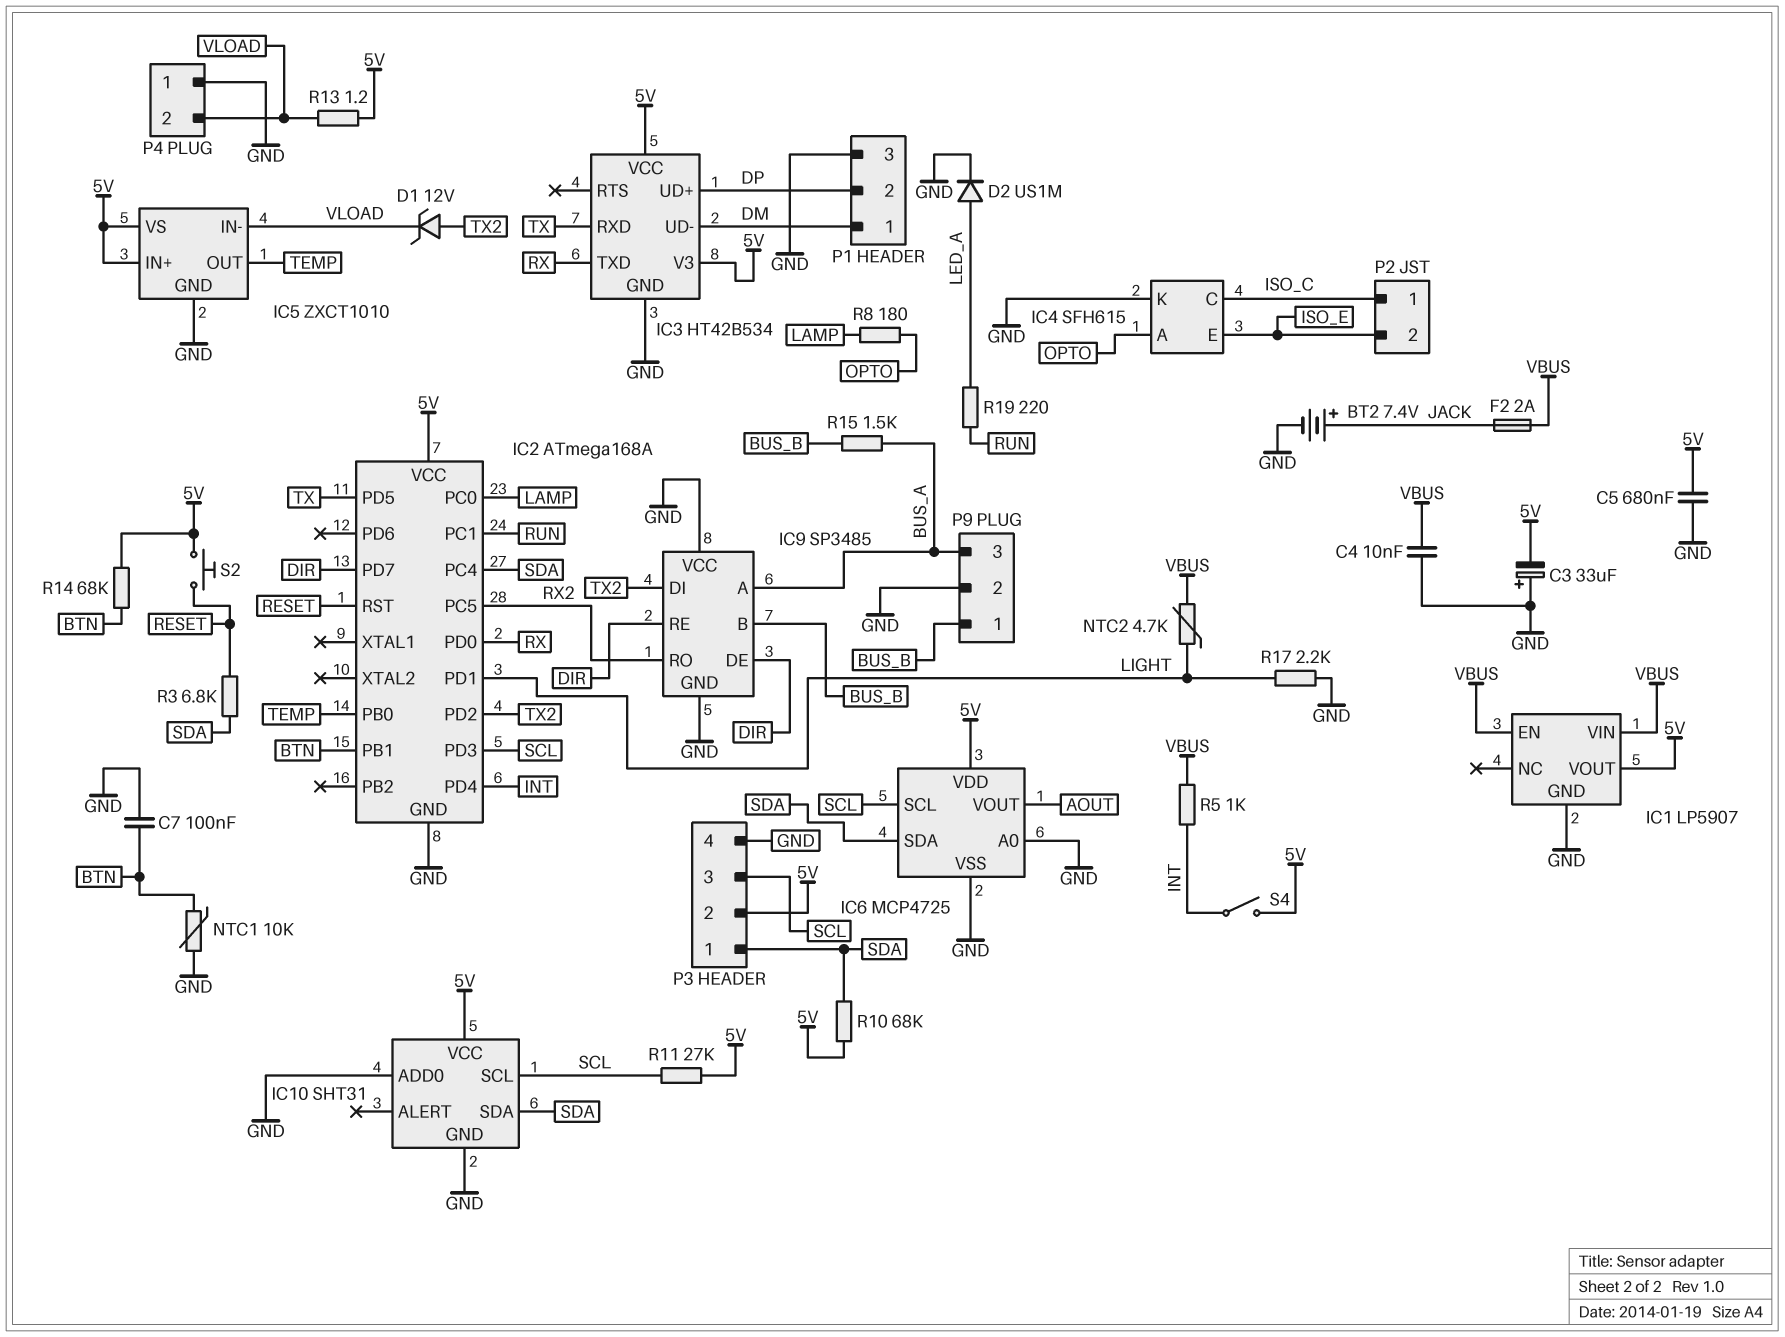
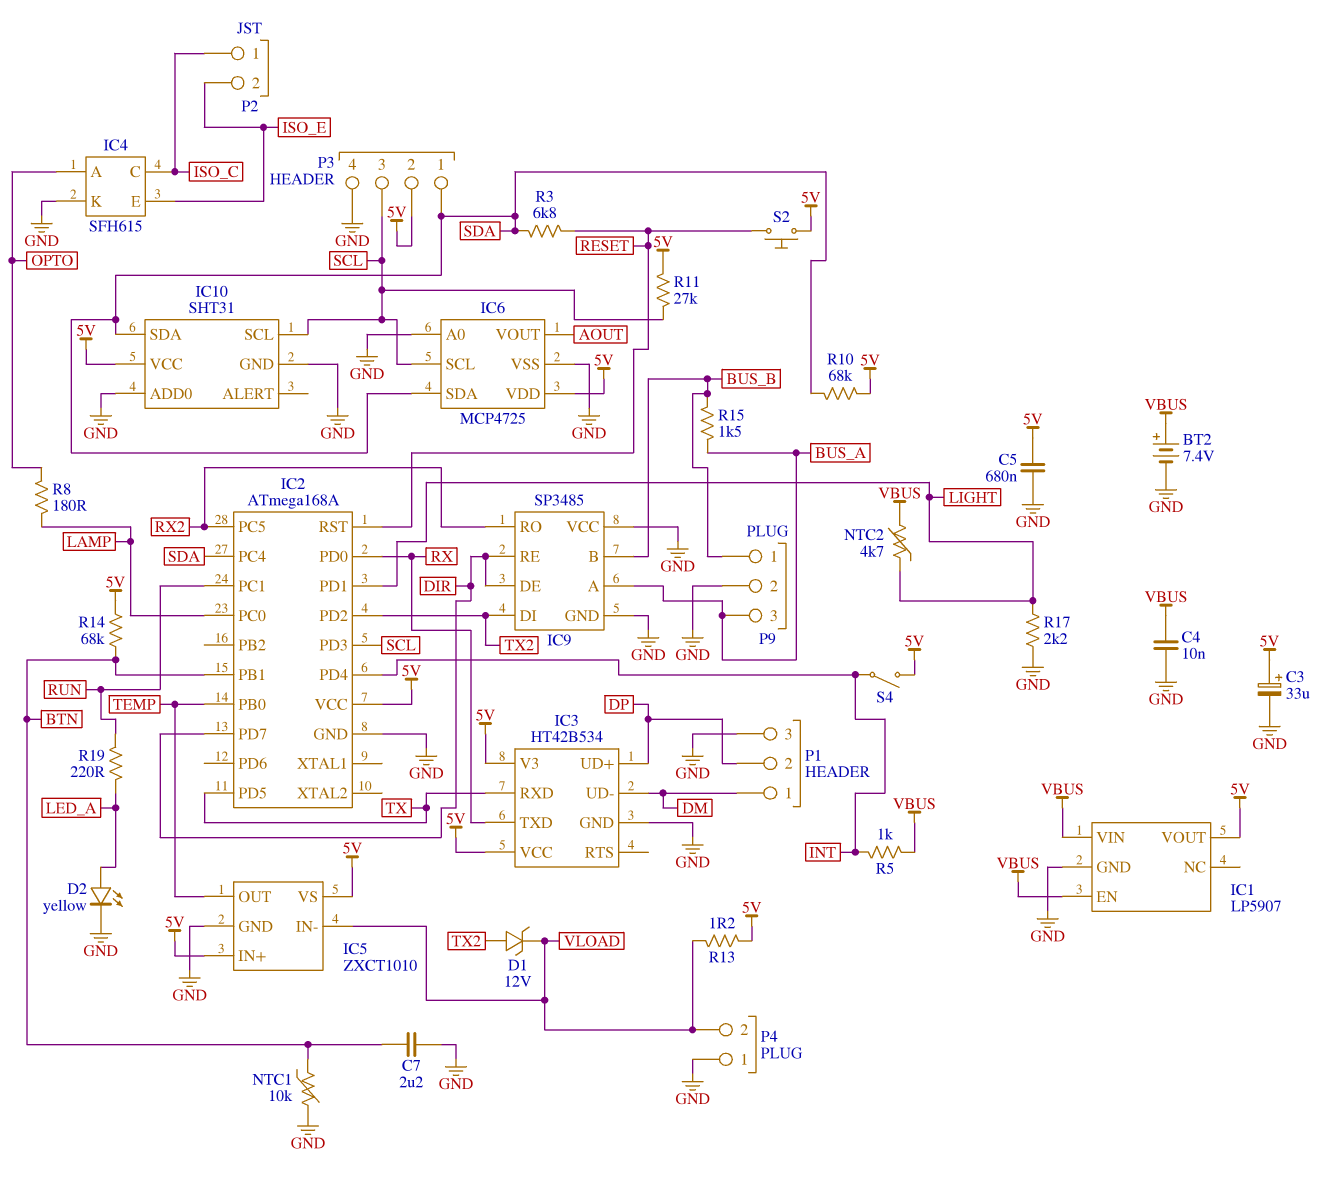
BT2: 7.4V (plus JACK, minus GND) -> 7.4V (plus VBUS, minus GND)
C3: 33uF (plus GND, minus 5V) -> 33uF (plus 5V, minus GND)
C7: 100nF (BTN, GND) -> 2.2uF (BTN, GND)
D2: diode US1M (A LED_A, K GND) -> LED yellow (A LED_A, K GND)
F2: 2A (JACK, VBUS) -> none

